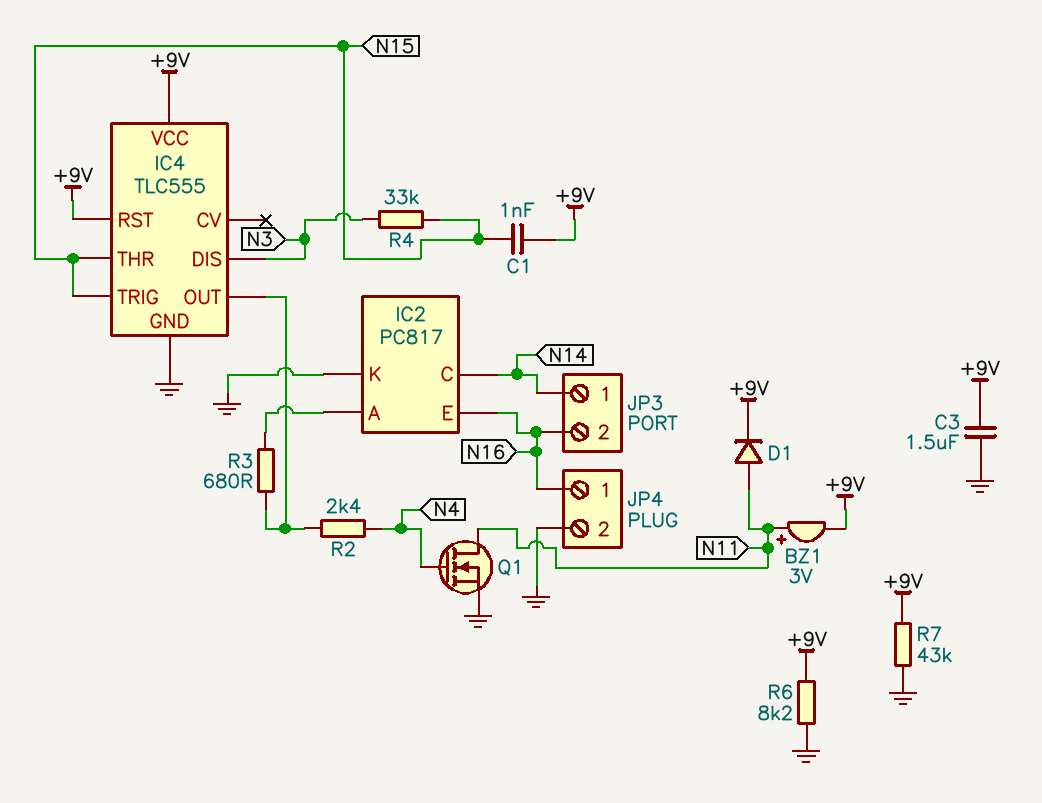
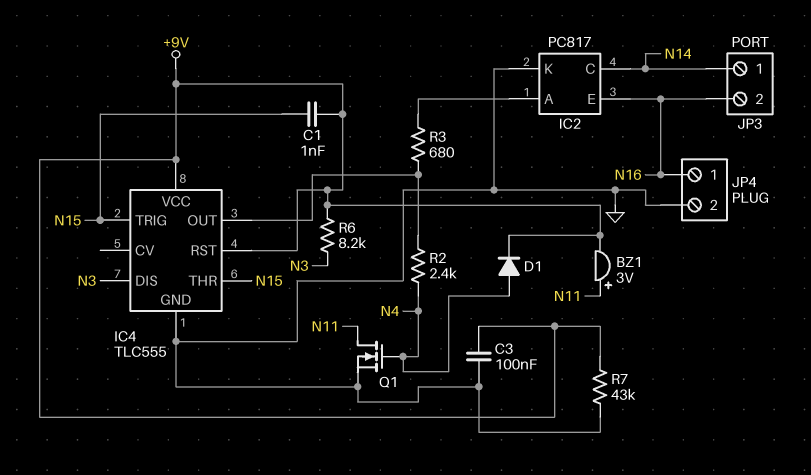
C3: 1.5uF (+9V, GND) -> 100nF (+9V, GND)
D1: diode (A N11, K +9V) -> diode (A N4, K +9V)
R4: 33k (N3, N15) -> none
R6: 8.2k (+9V, GND) -> 8.2k (+9V, N3)

